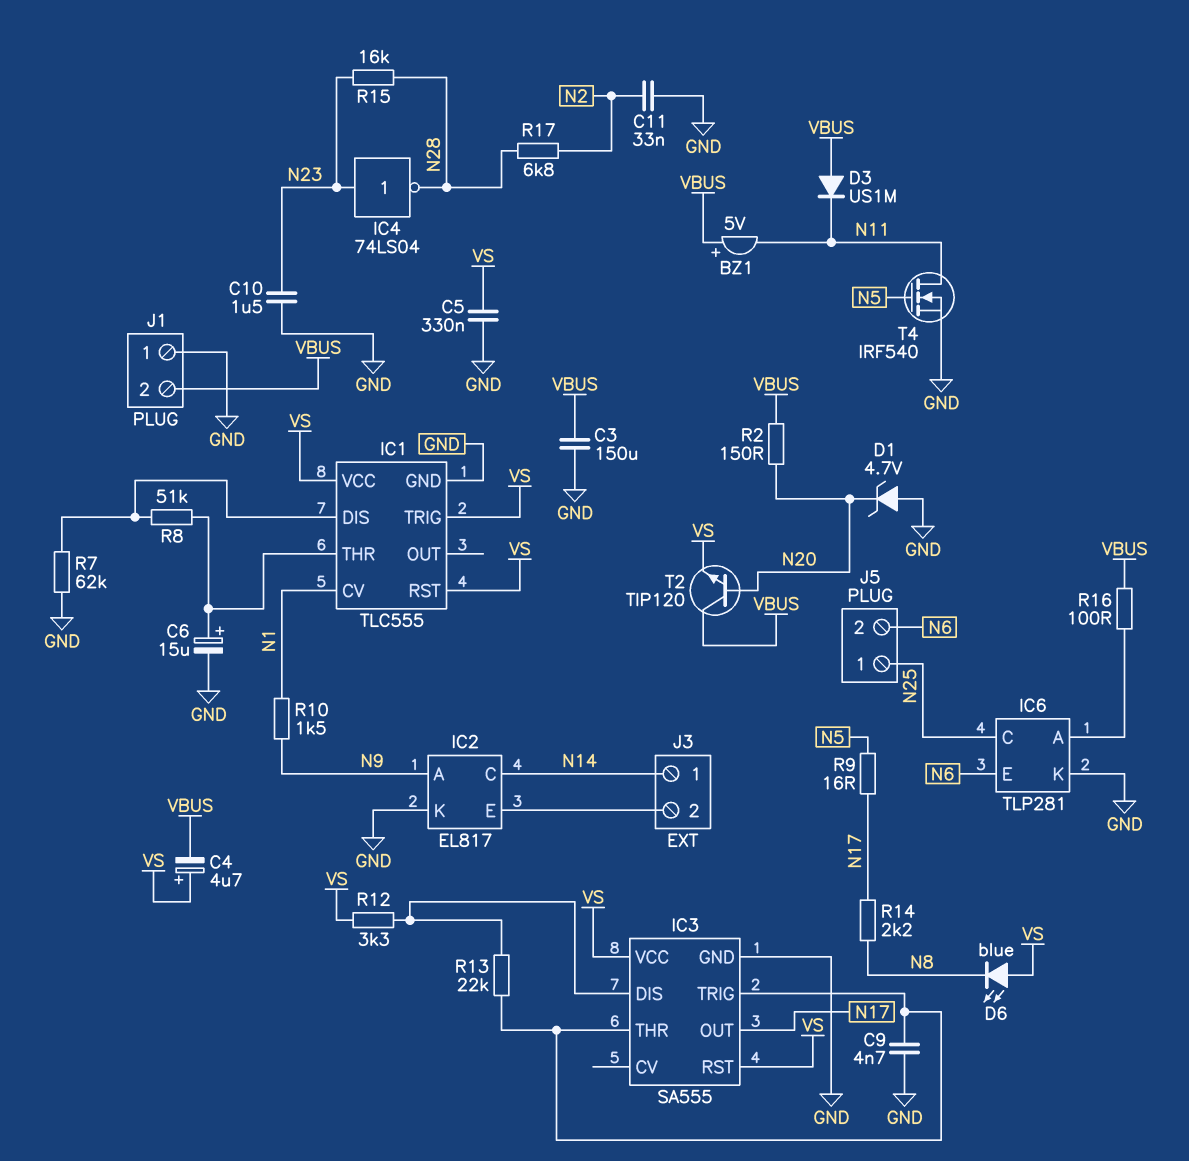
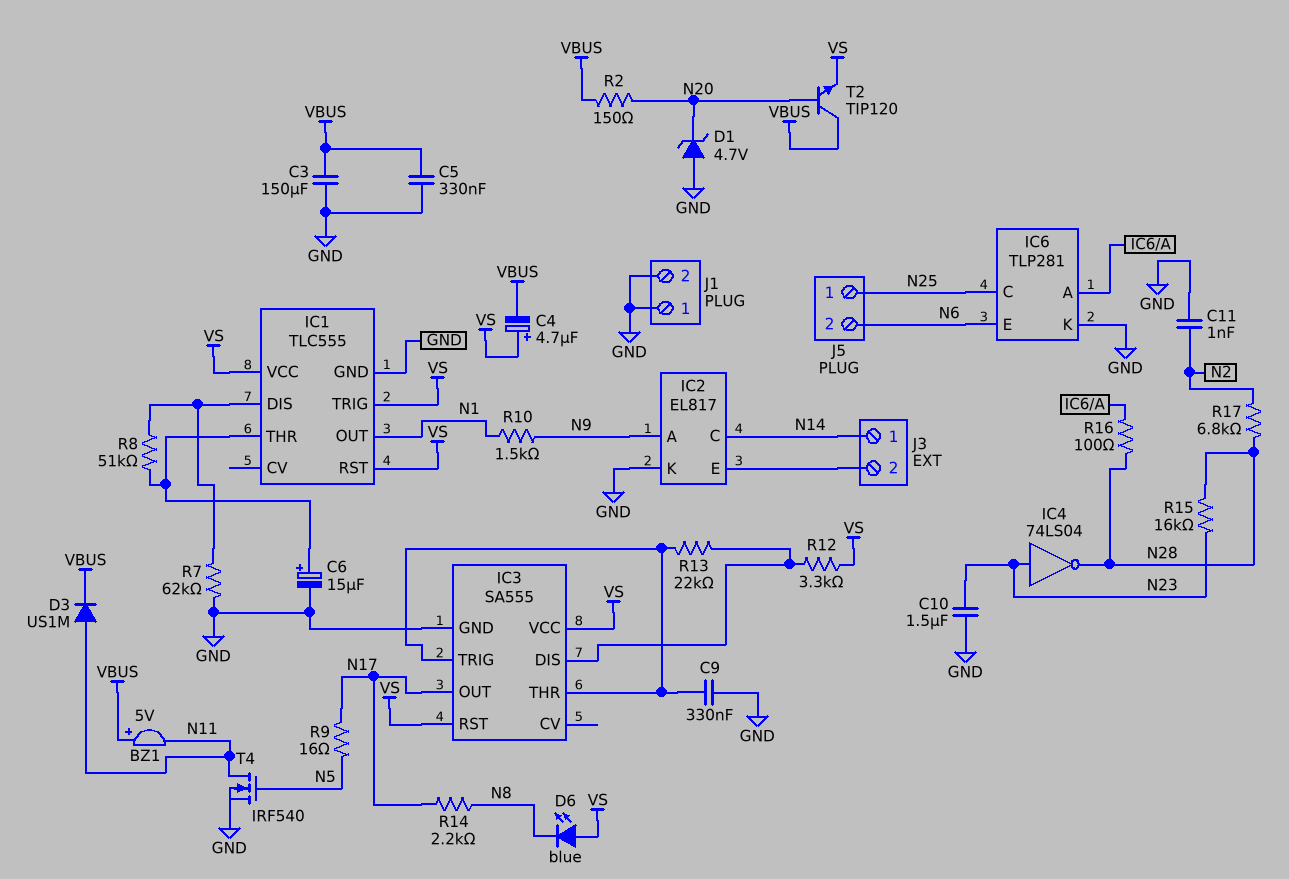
C5: 330nF (GND, VS) -> 330nF (GND, VBUS)
C9: 4.7nF (GND, IC3/THR) -> 330nF (GND, IC3/THR)
C11: 33nF (GND, N2) -> 1nF (GND, N2)
D3: diode US1M (A VBUS, K N11) -> diode US1M (A N11, K VBUS)
IC1 pin CV: N1 -> none
IC1 pin OUT: none -> N1
J1 pin 2: VBUS -> GND
R16: 100 (IC6/A, VBUS) -> 100 (IC6/A, N28)

